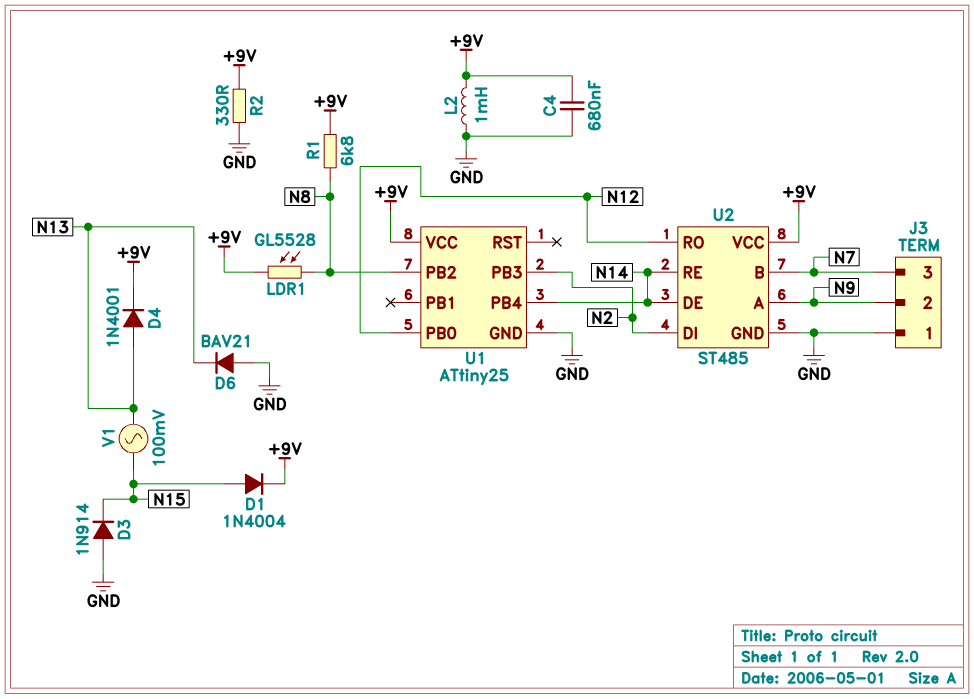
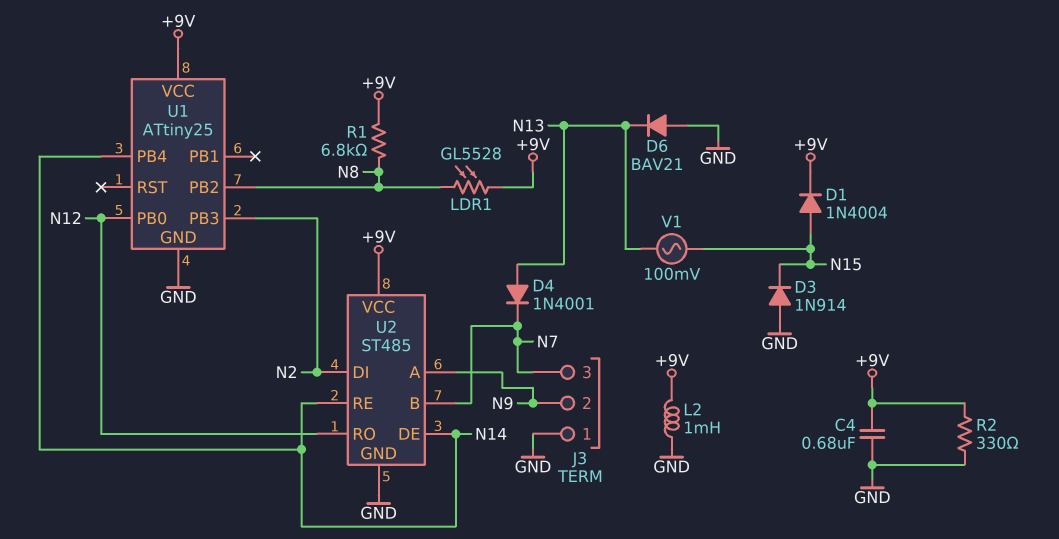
D4: diode 1N4001 (A N13, K +9V) -> diode 1N4001 (A N13, K N7)

